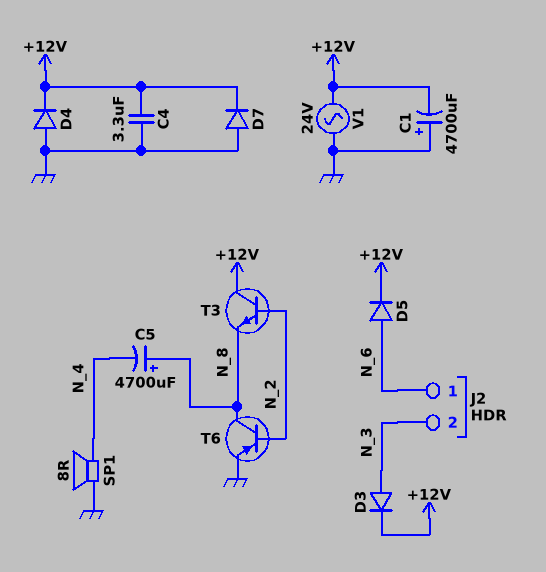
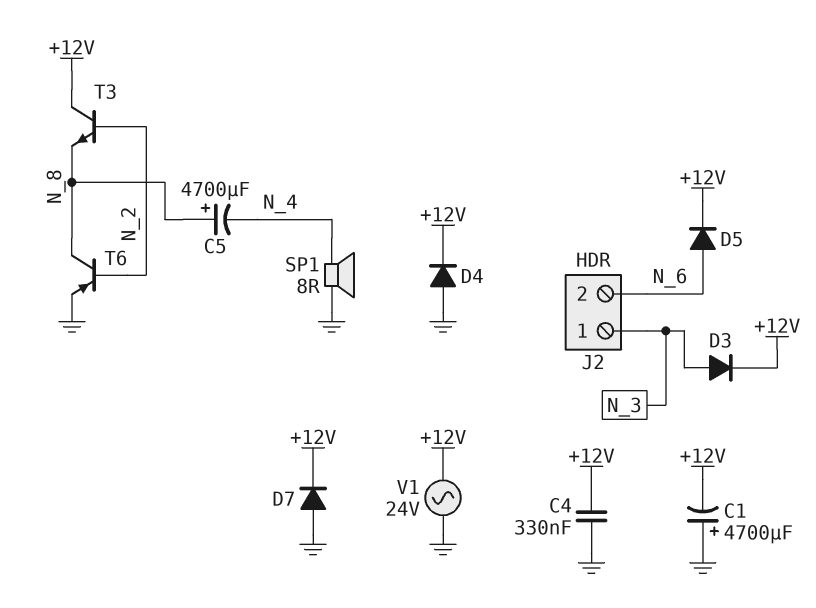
C4: 3.3uF (+12V, GND) -> 330nF (+12V, GND)
J2 pin 1: N_6 -> N_3
J2 pin 2: N_3 -> N_6

